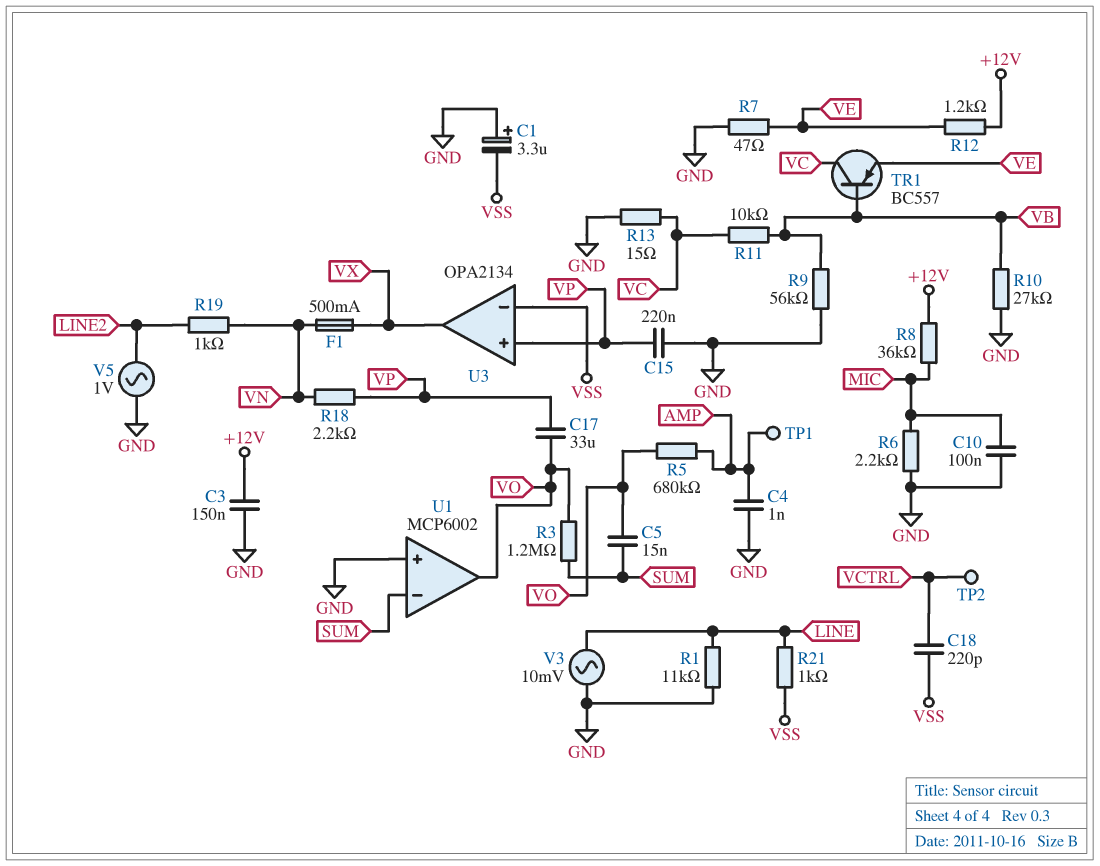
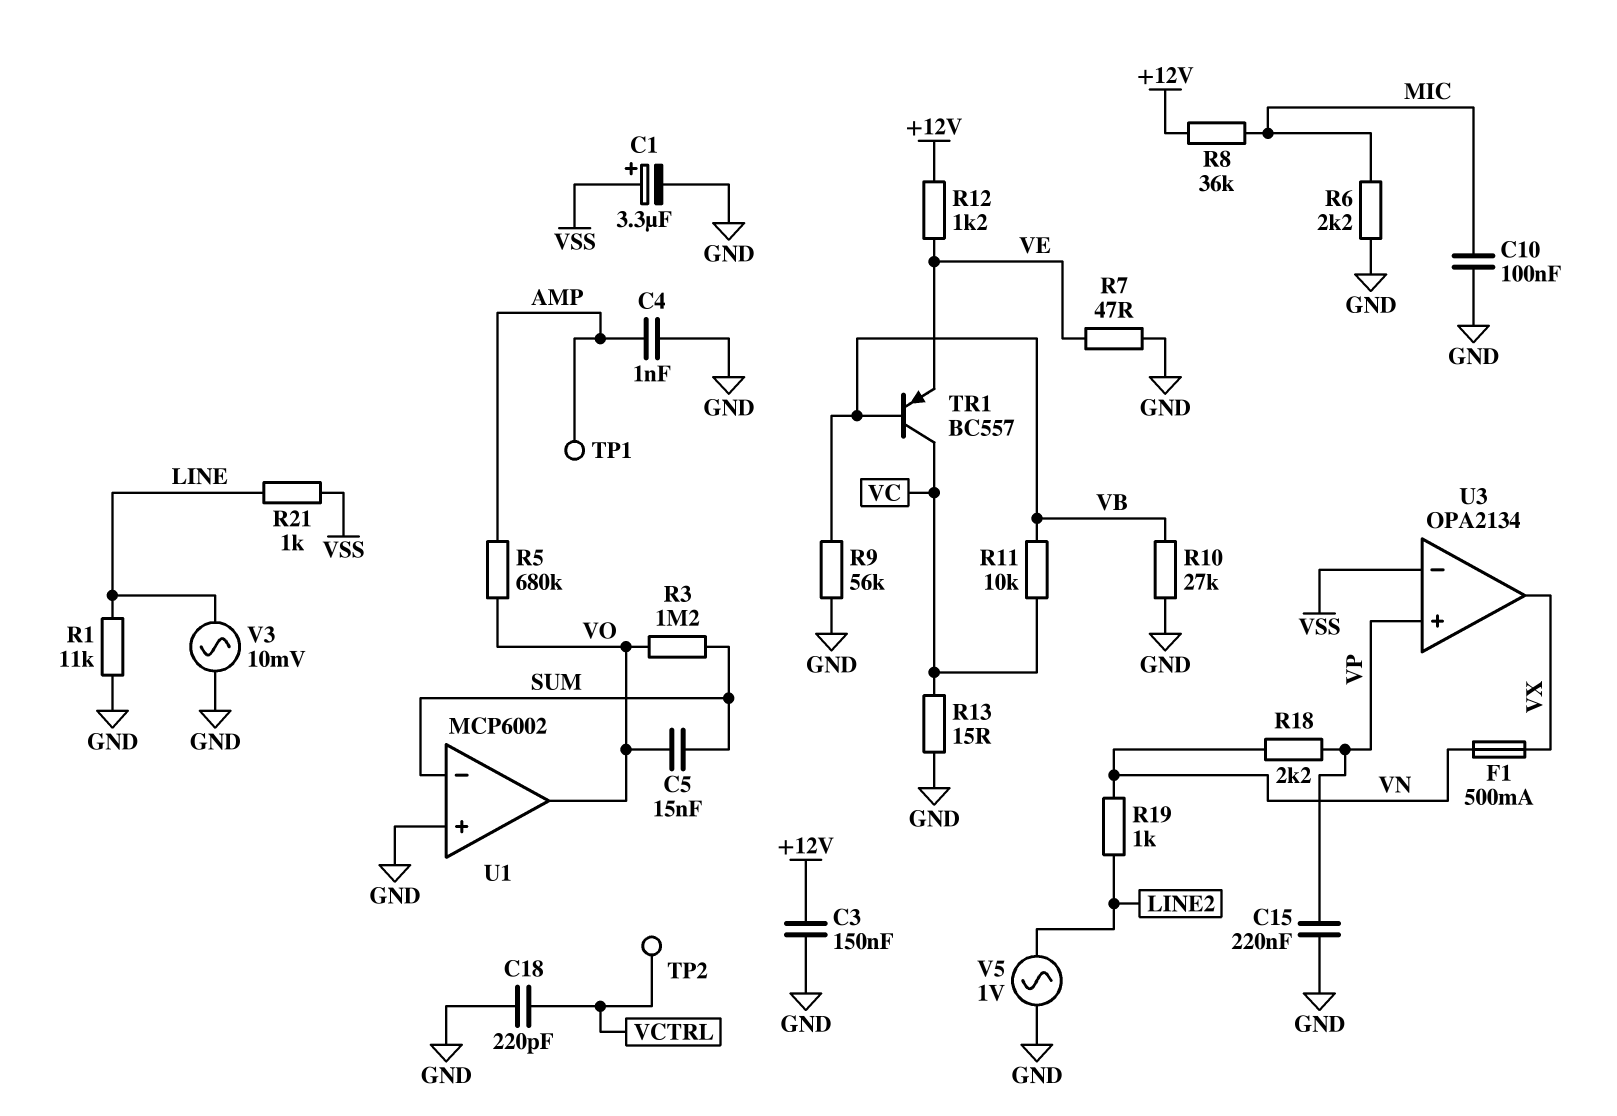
C1: 3.3uF (plus GND, minus VSS) -> 3.3uF (plus VSS, minus GND)
C17: 33uF (VO, VP) -> none
C18: 220pF (VCTRL, VSS) -> 220pF (GND, VCTRL)

